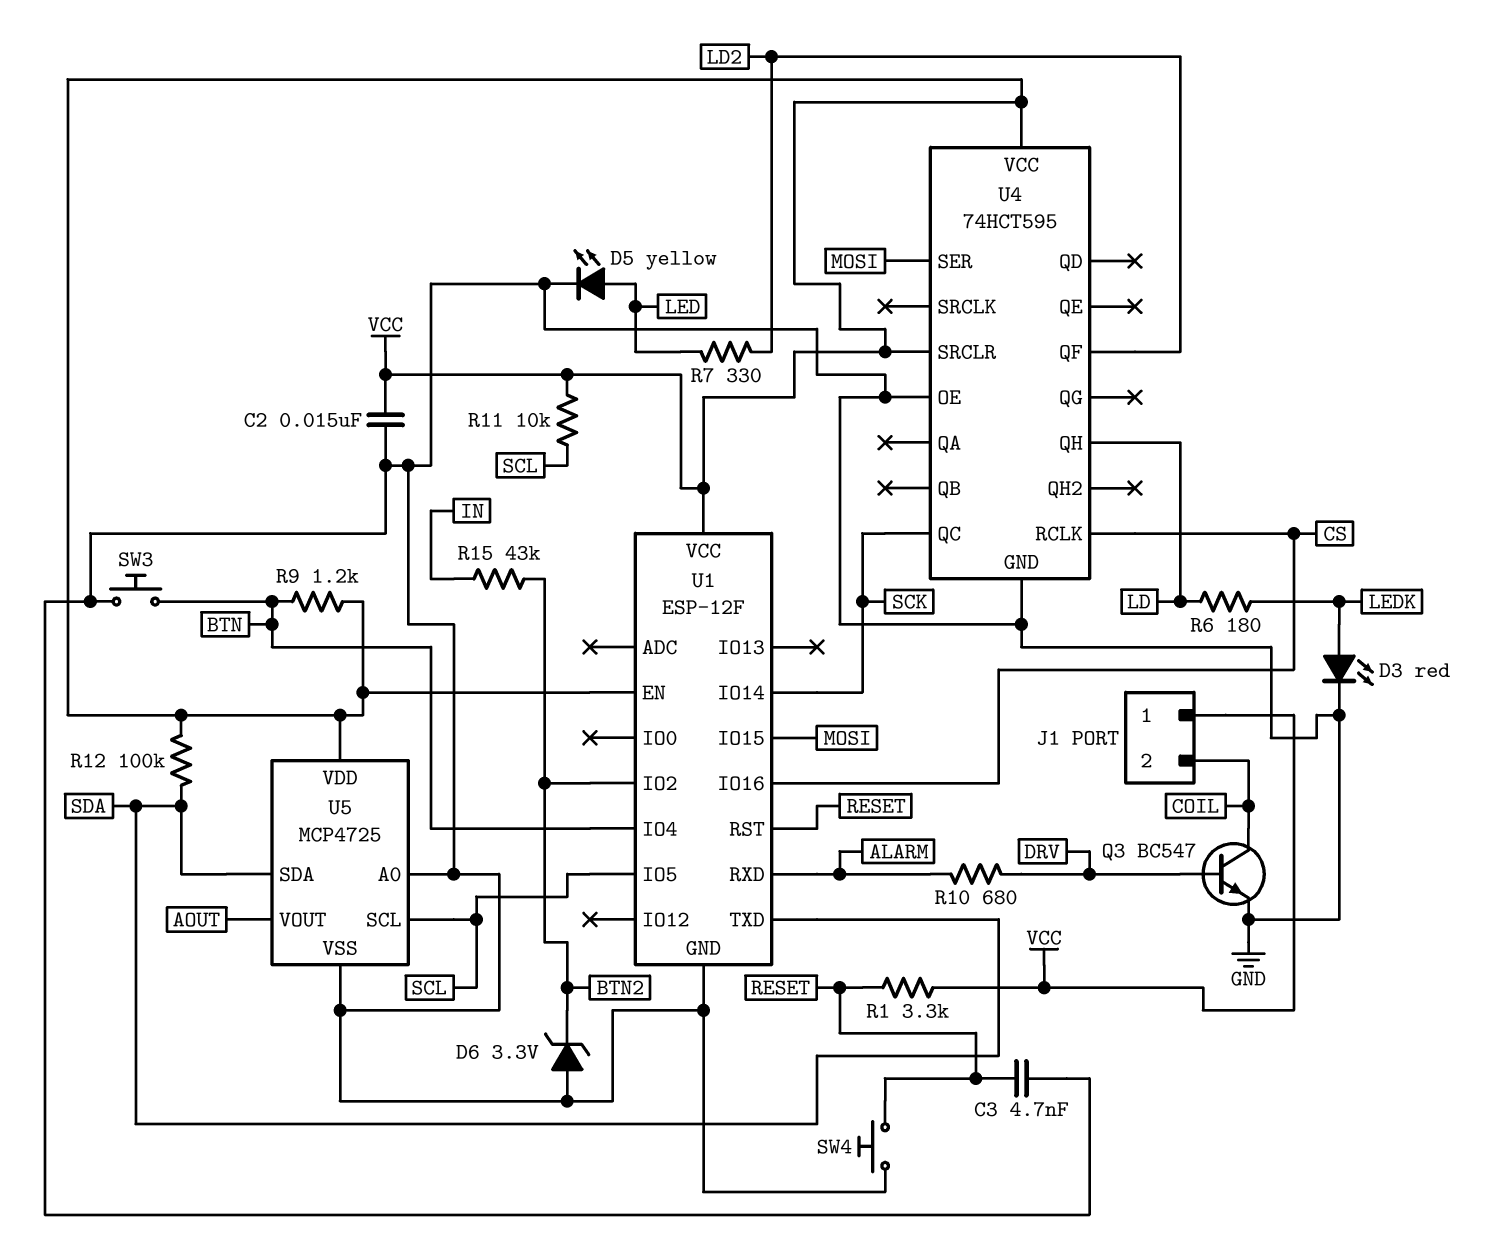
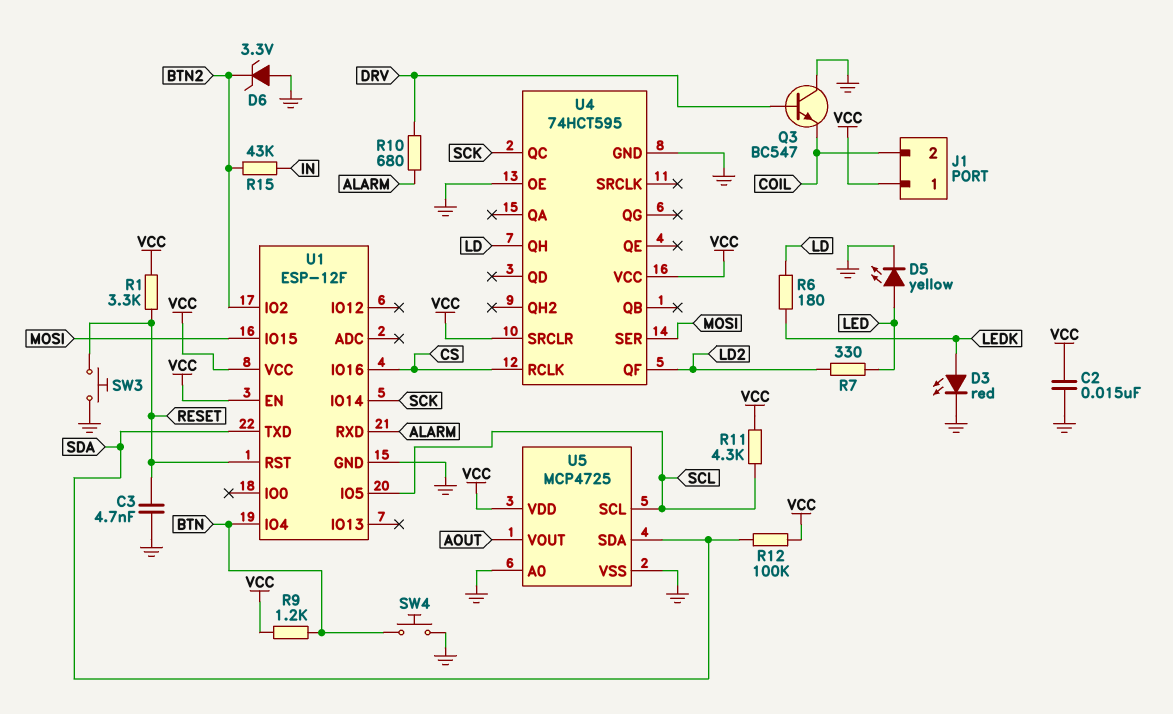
Q3: NPN BC547 (B DRV, C COIL, E GND) -> NPN BC547 (B DRV, C GND, E COIL)
R11: 10k (SCL, VCC) -> 4.3k (SCL, VCC)
SW3: button (BTN, GND) -> button (GND, RESET)
SW4: button (GND, RESET) -> button (BTN, GND)

